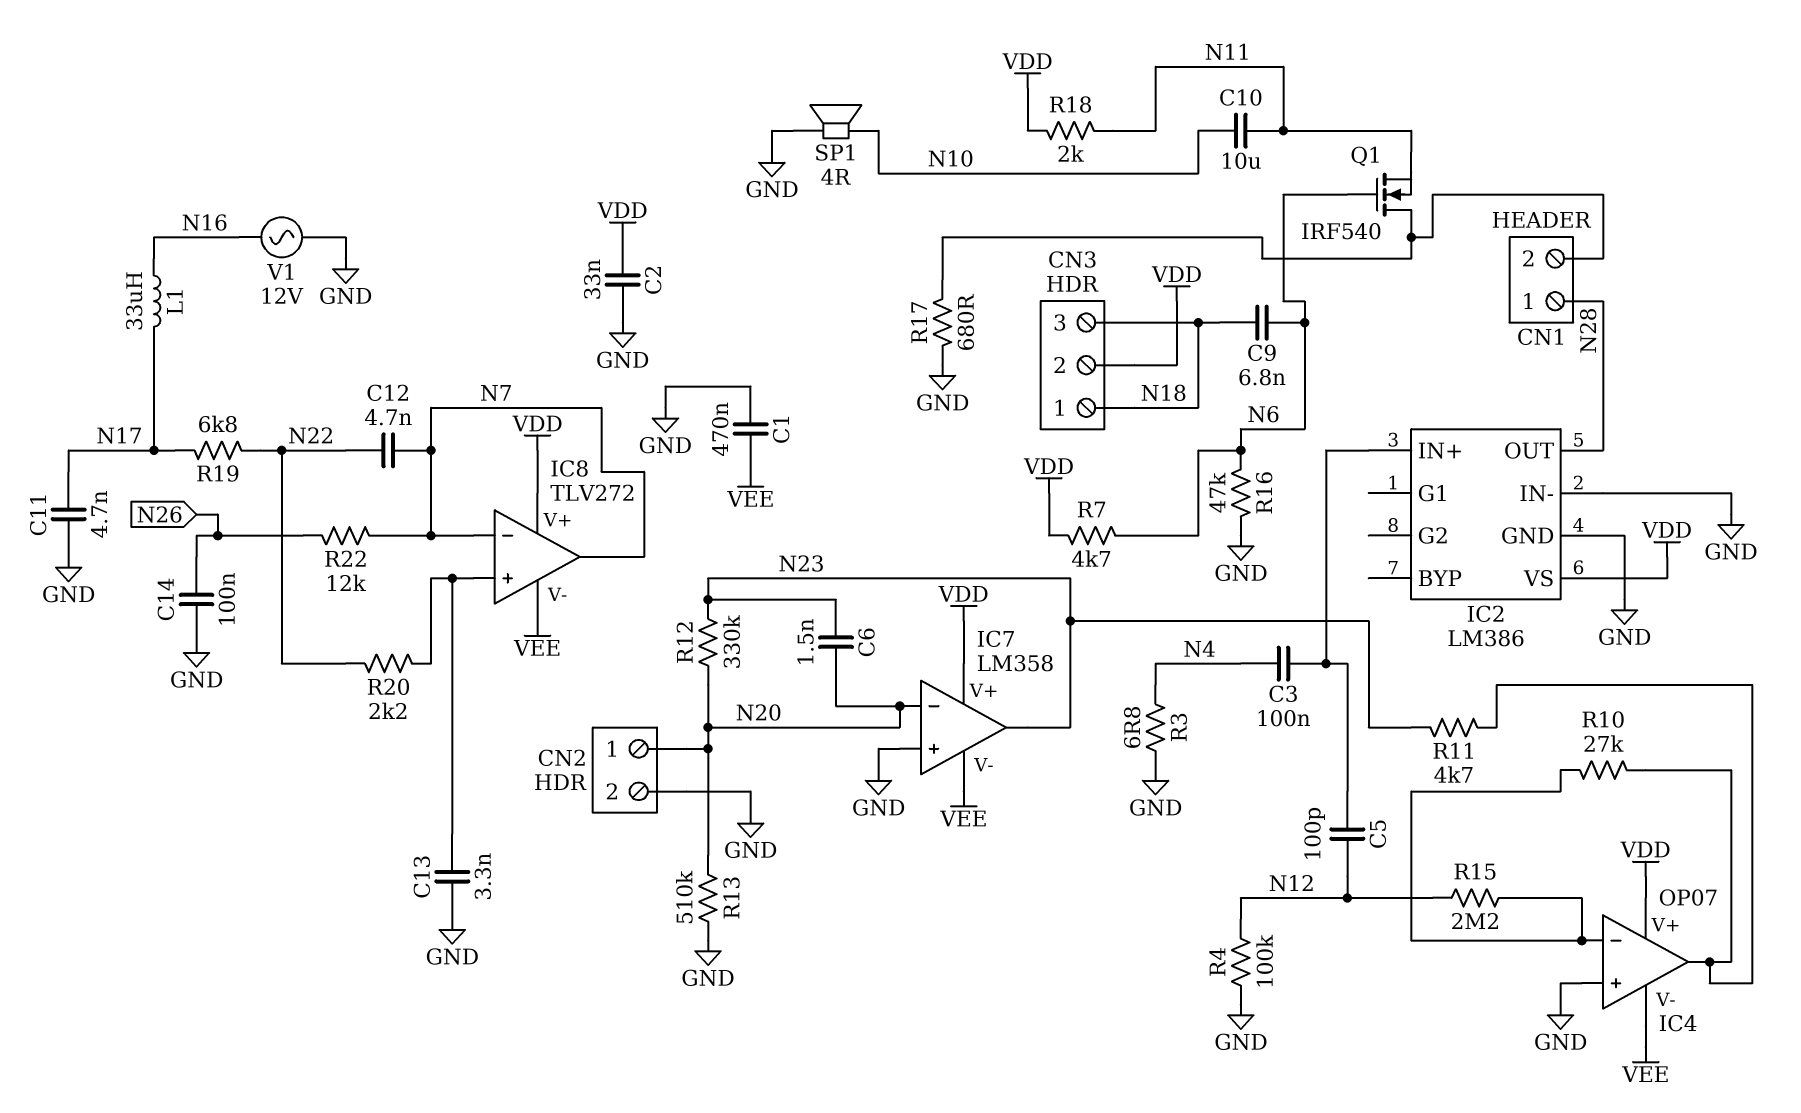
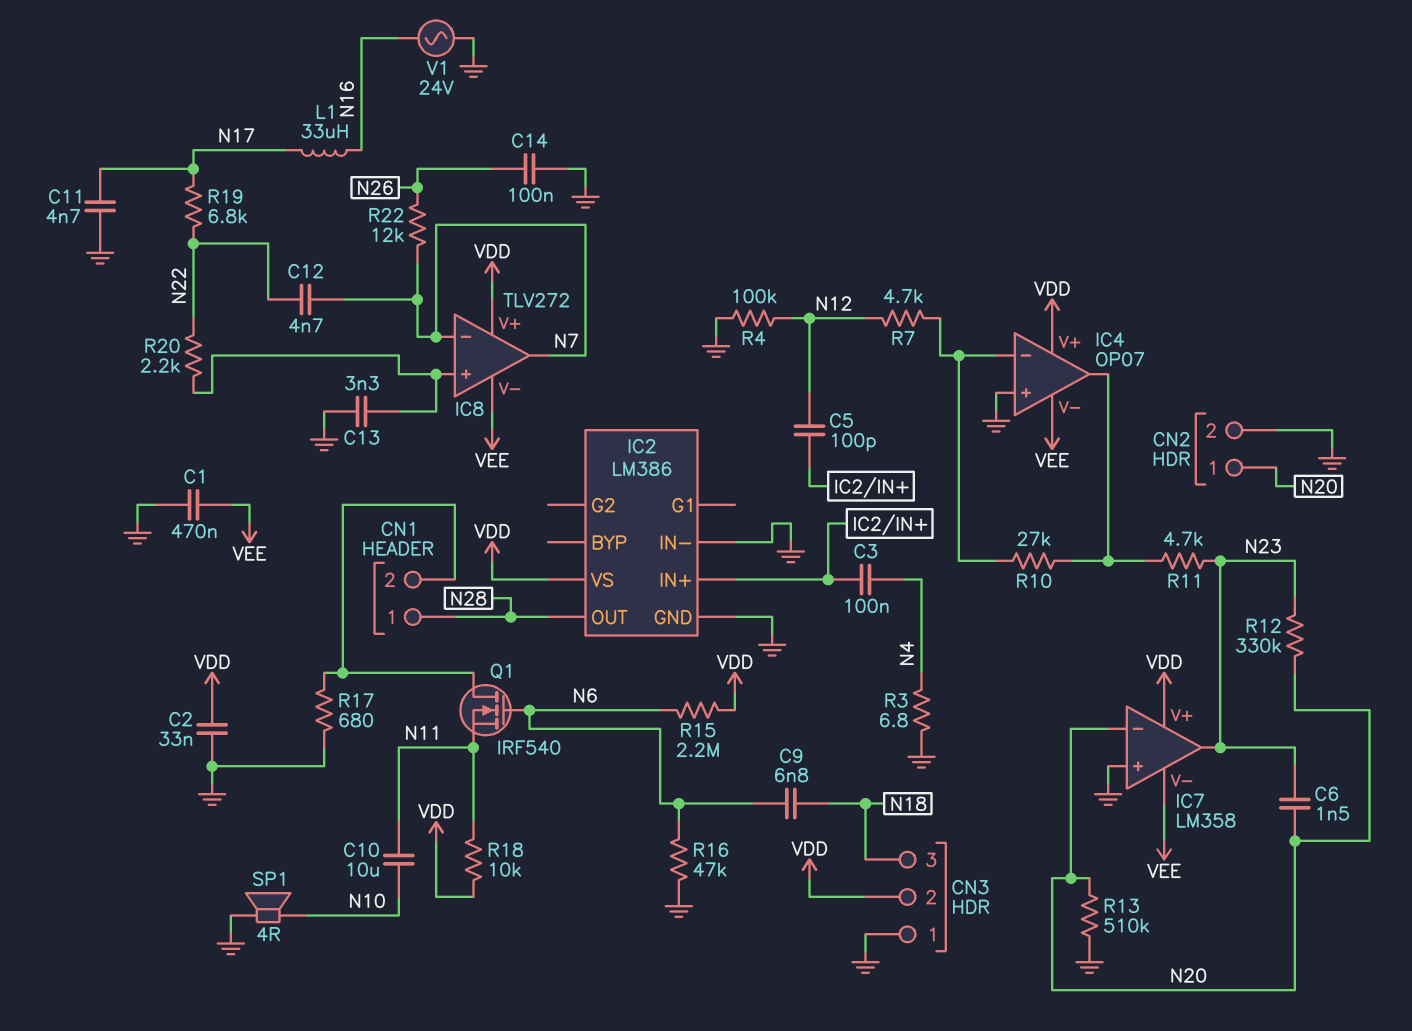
CN3 pin 1: N18 -> GND
R7: 4.7k (N6, VDD) -> 4.7k (IC4/in-, N12)
R15: 2.2M (IC4/in-, N12) -> 2.2M (N6, VDD)
R18: 2k (N11, VDD) -> 10k (N11, VDD)
V1: AC 12V (GND, N16) -> AC 24V (GND, N16)

